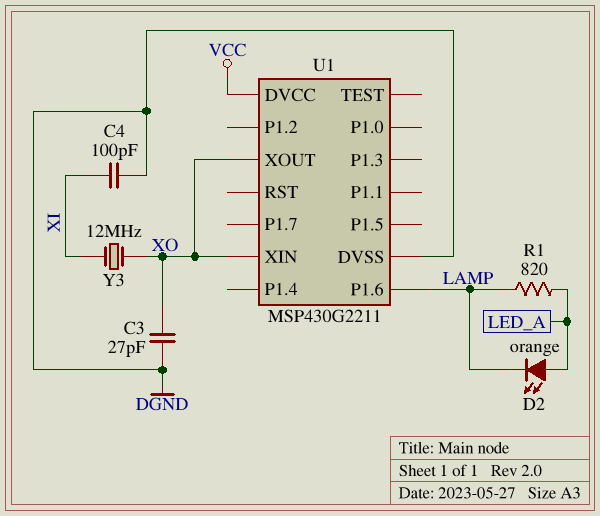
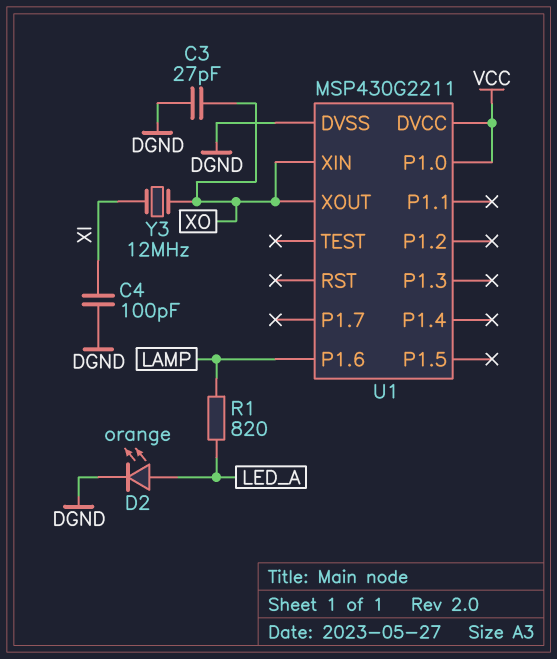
D2: LED orange (A LED_A, K LAMP) -> LED orange (A LED_A, K DGND)
U1 pin P1.0: none -> VCC

